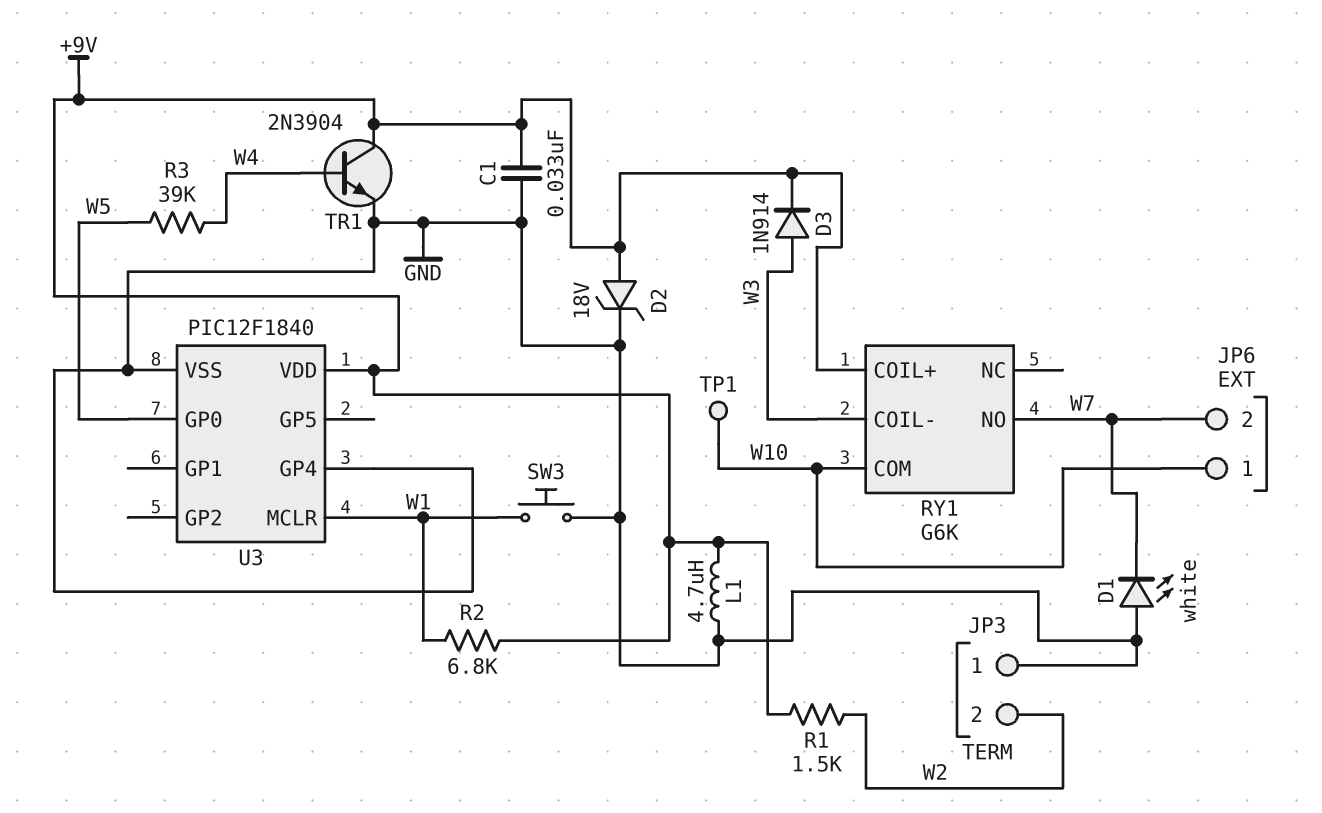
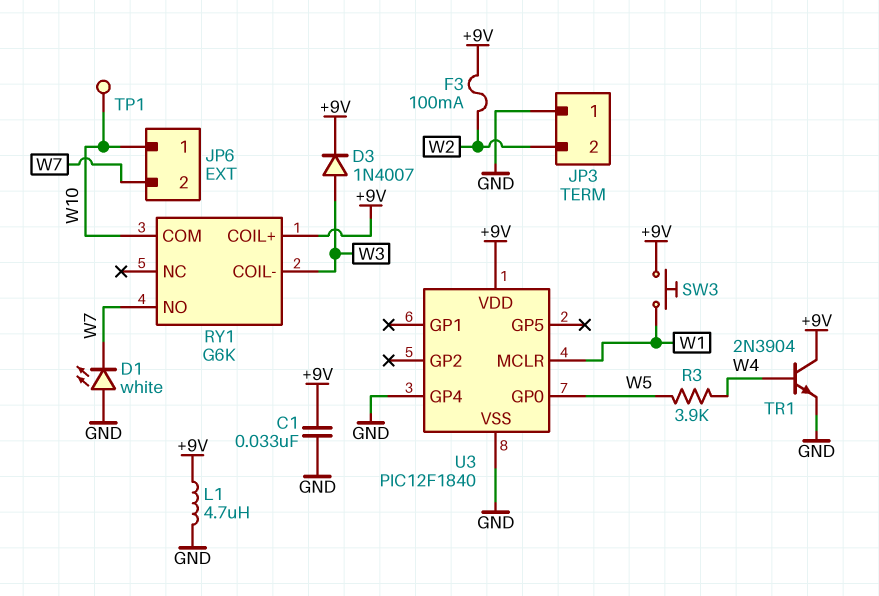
D2: zener 18V (A +9V, K GND) -> none
D3: diode 1N914 (A W3, K +9V) -> diode 1N4007 (A W3, K +9V)
F3: none -> 100mA (+9V, W2)
R1: 1.5k (+9V, W2) -> none
R2: 6.8k (+9V, W1) -> none
R3: 39k (W4, W5) -> 3.9k (W4, W5)
SW3: button (GND, W1) -> button (+9V, W1)

